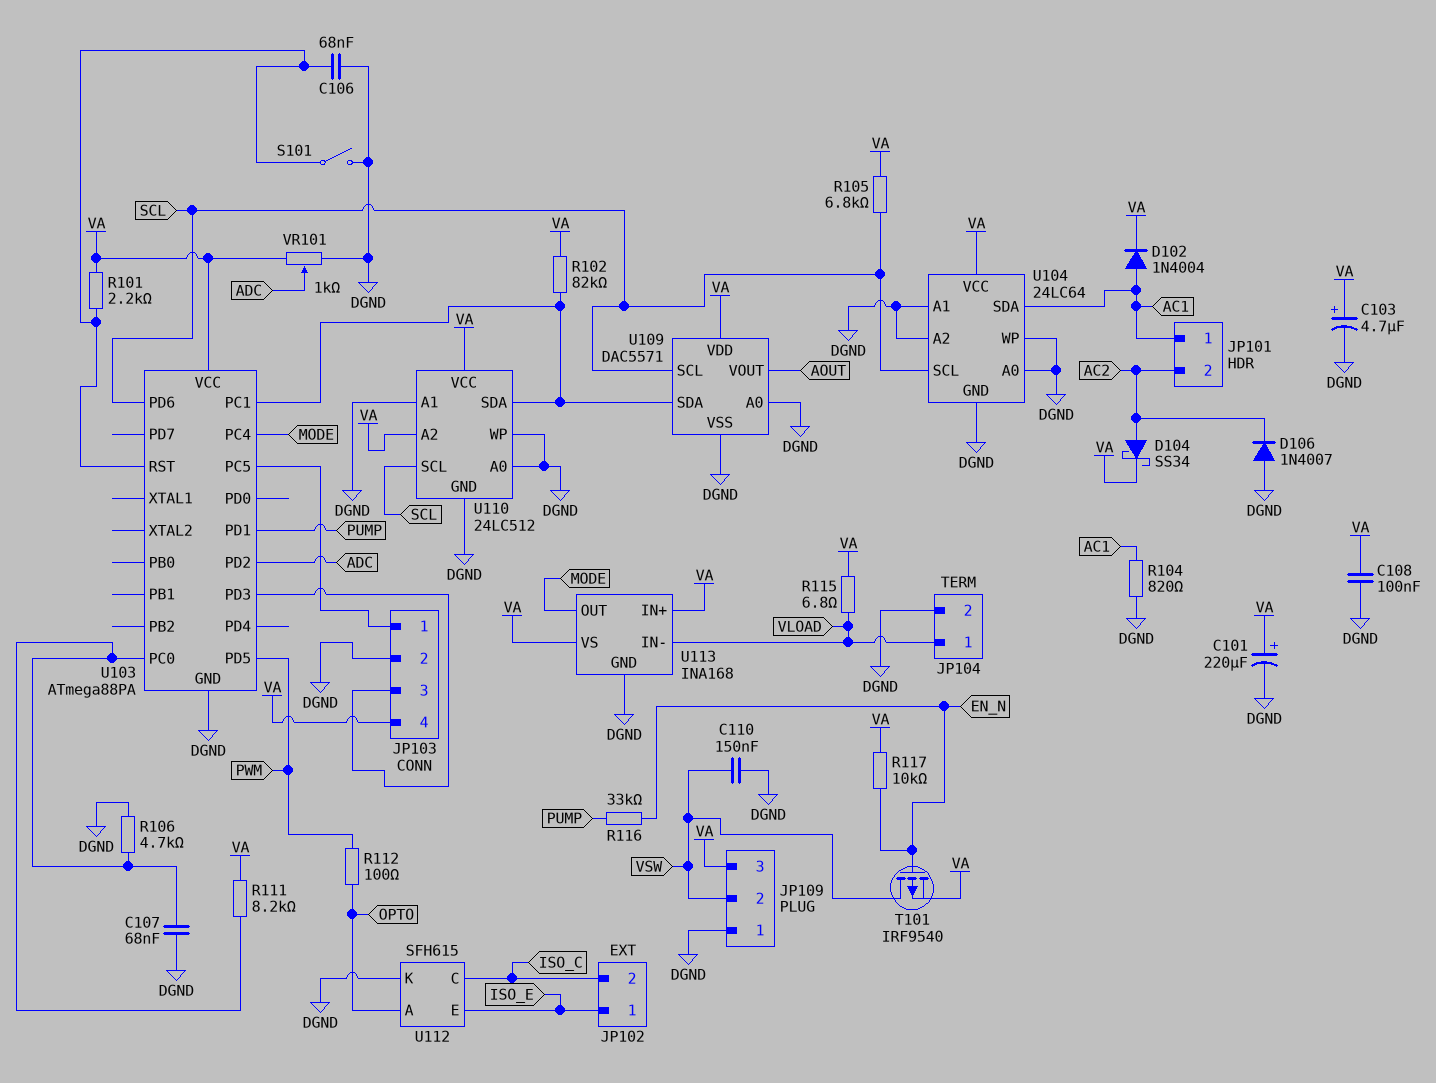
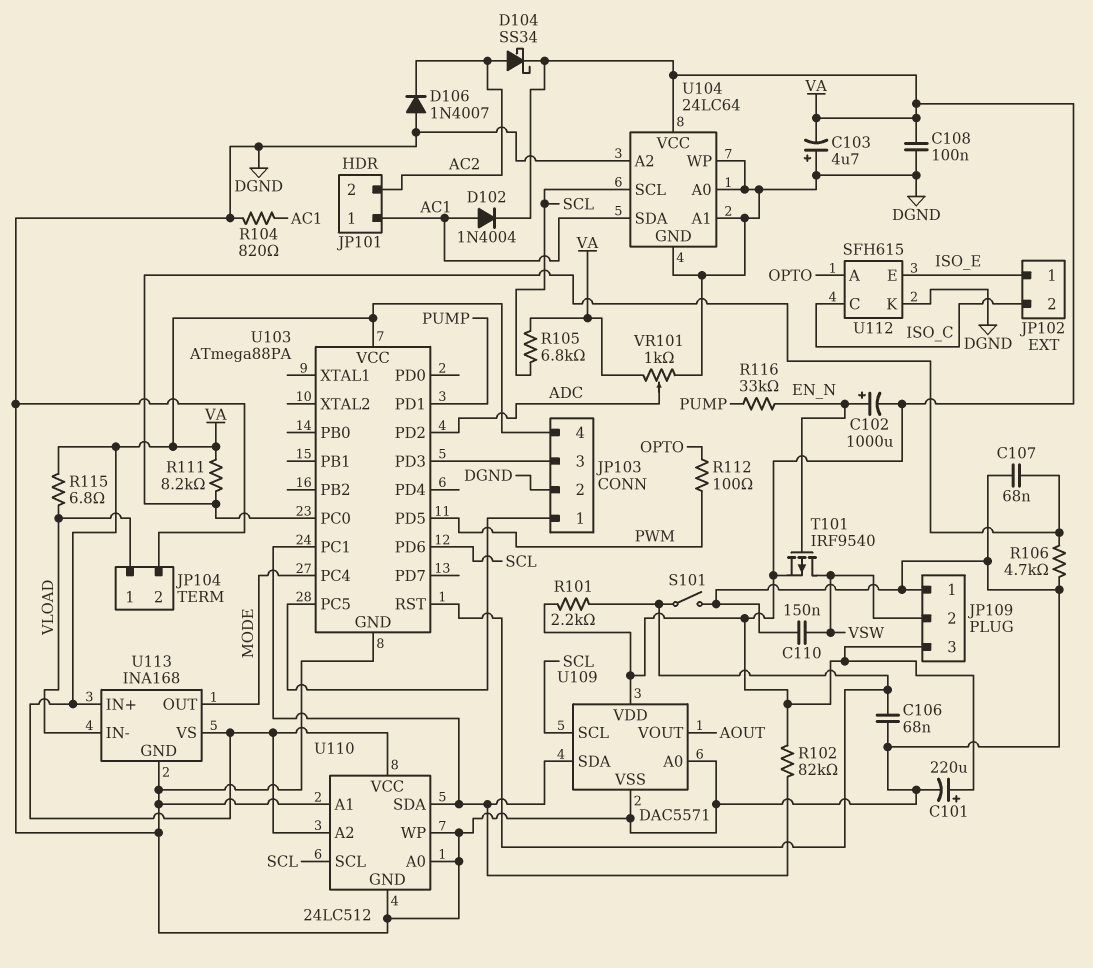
C102: none -> 1000uF (plus EN_N, minus VA)
C103: 4.7uF (plus VA, minus DGND) -> 4.7uF (plus DGND, minus VA)
R117: 10k (EN_N, VA) -> none

